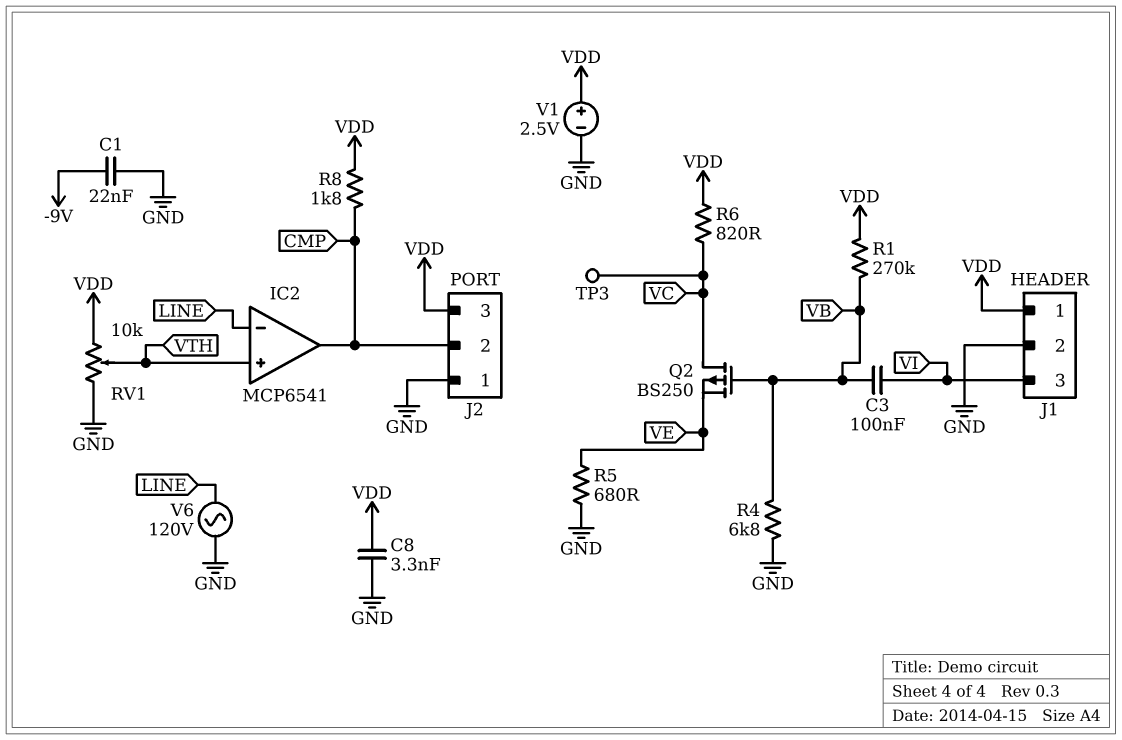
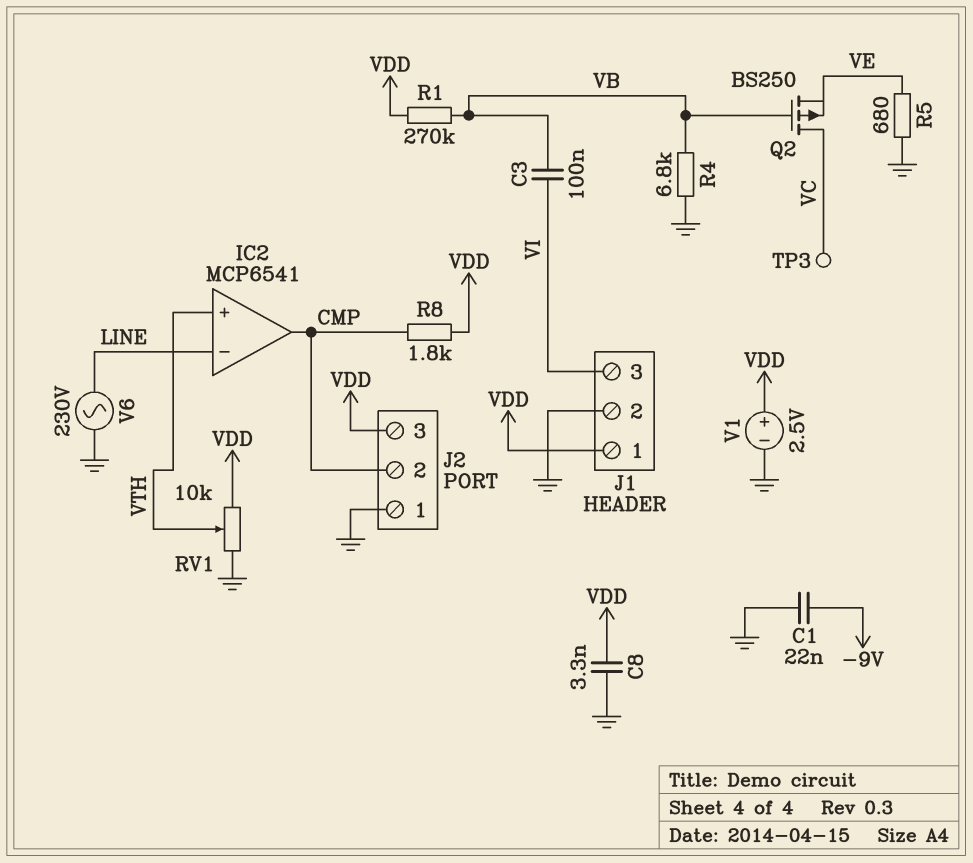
R6: 820 (VC, VDD) -> none
V6: AC 120V (GND, LINE) -> AC 230V (GND, LINE)

